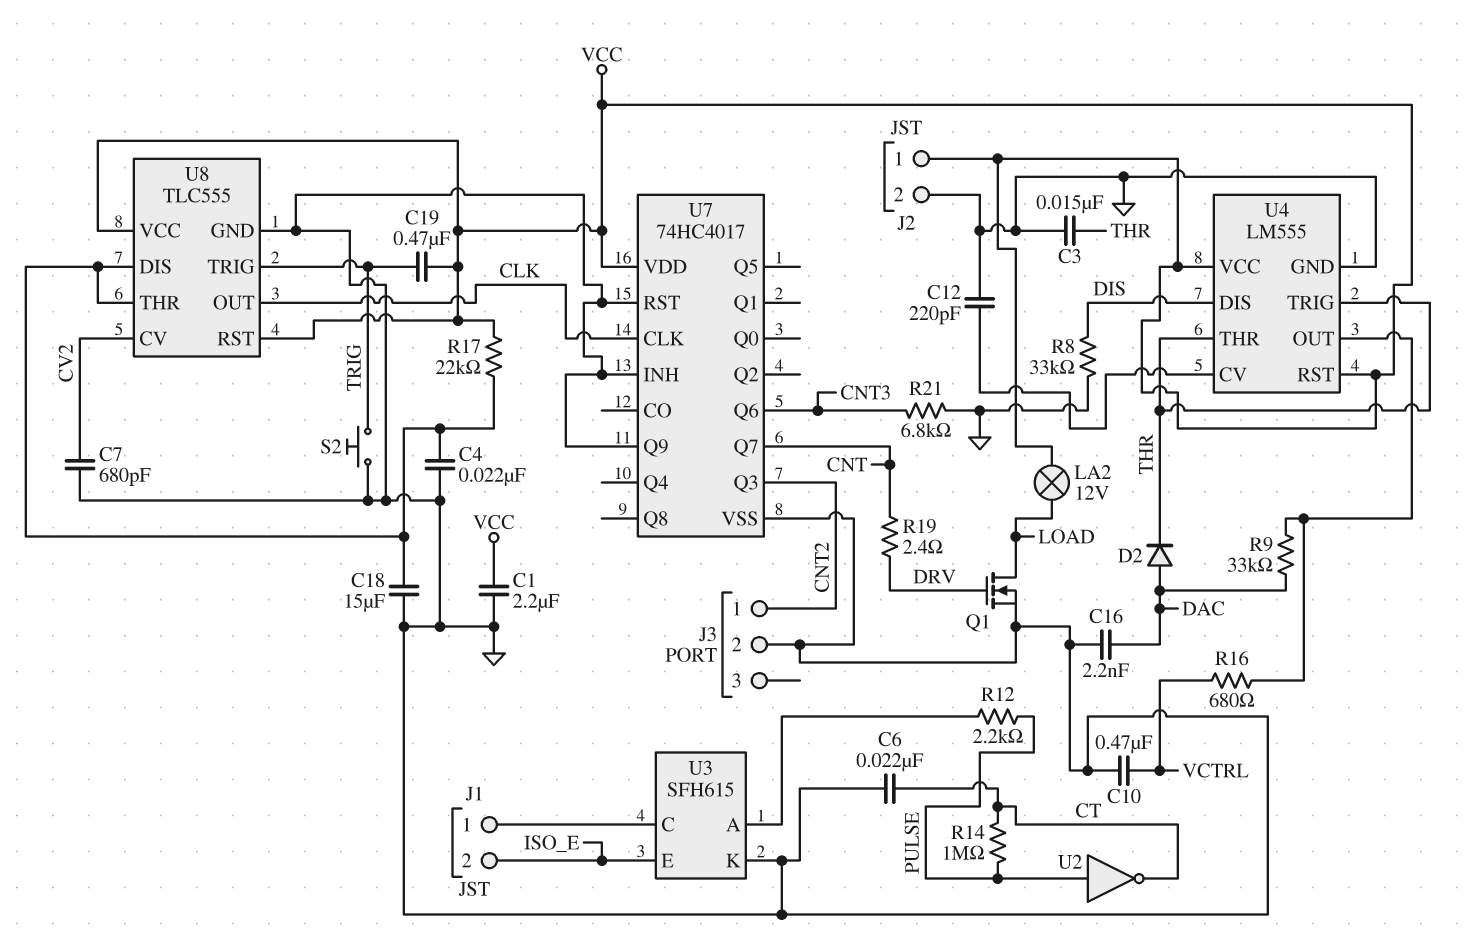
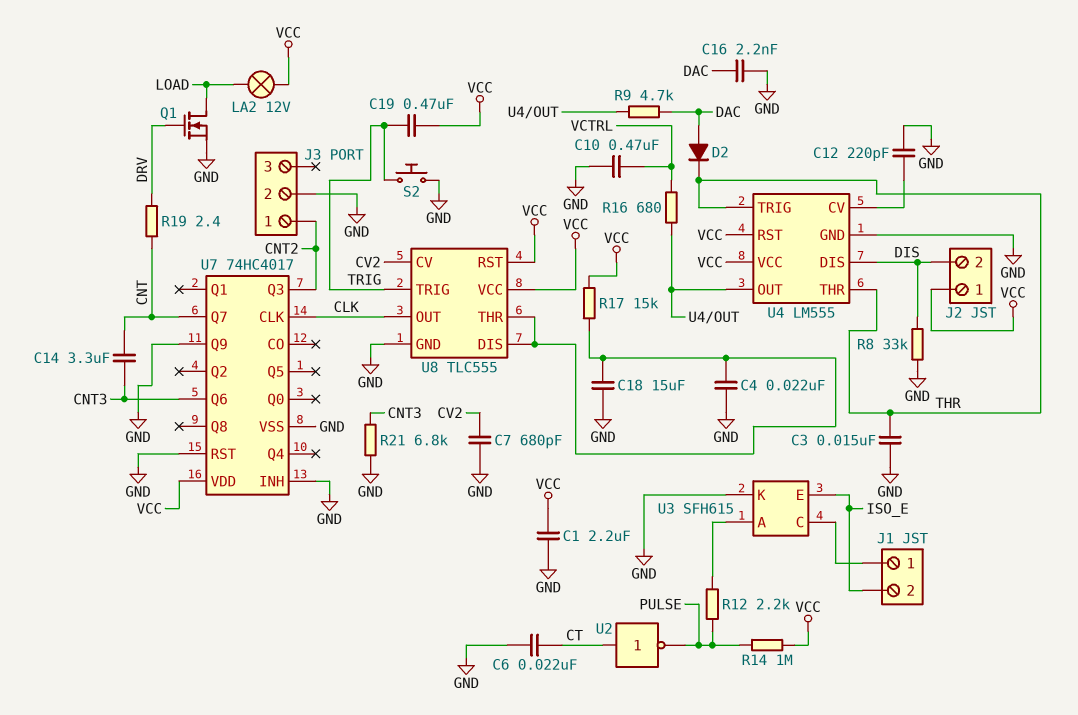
C14: none -> 3.3uF (CNT, CNT3)
J2 pin 2: GND -> DIS
R9: 33k (DAC, U4/OUT) -> 4.7k (DAC, U4/OUT)
R14: 1M (CT, PULSE) -> 1M (PULSE, VCC)
R17: 22k (U8/DIS, VCC) -> 15k (U8/DIS, VCC)
U2: NOT (in PULSE, out CT) -> NOT (in CT, out PULSE)

